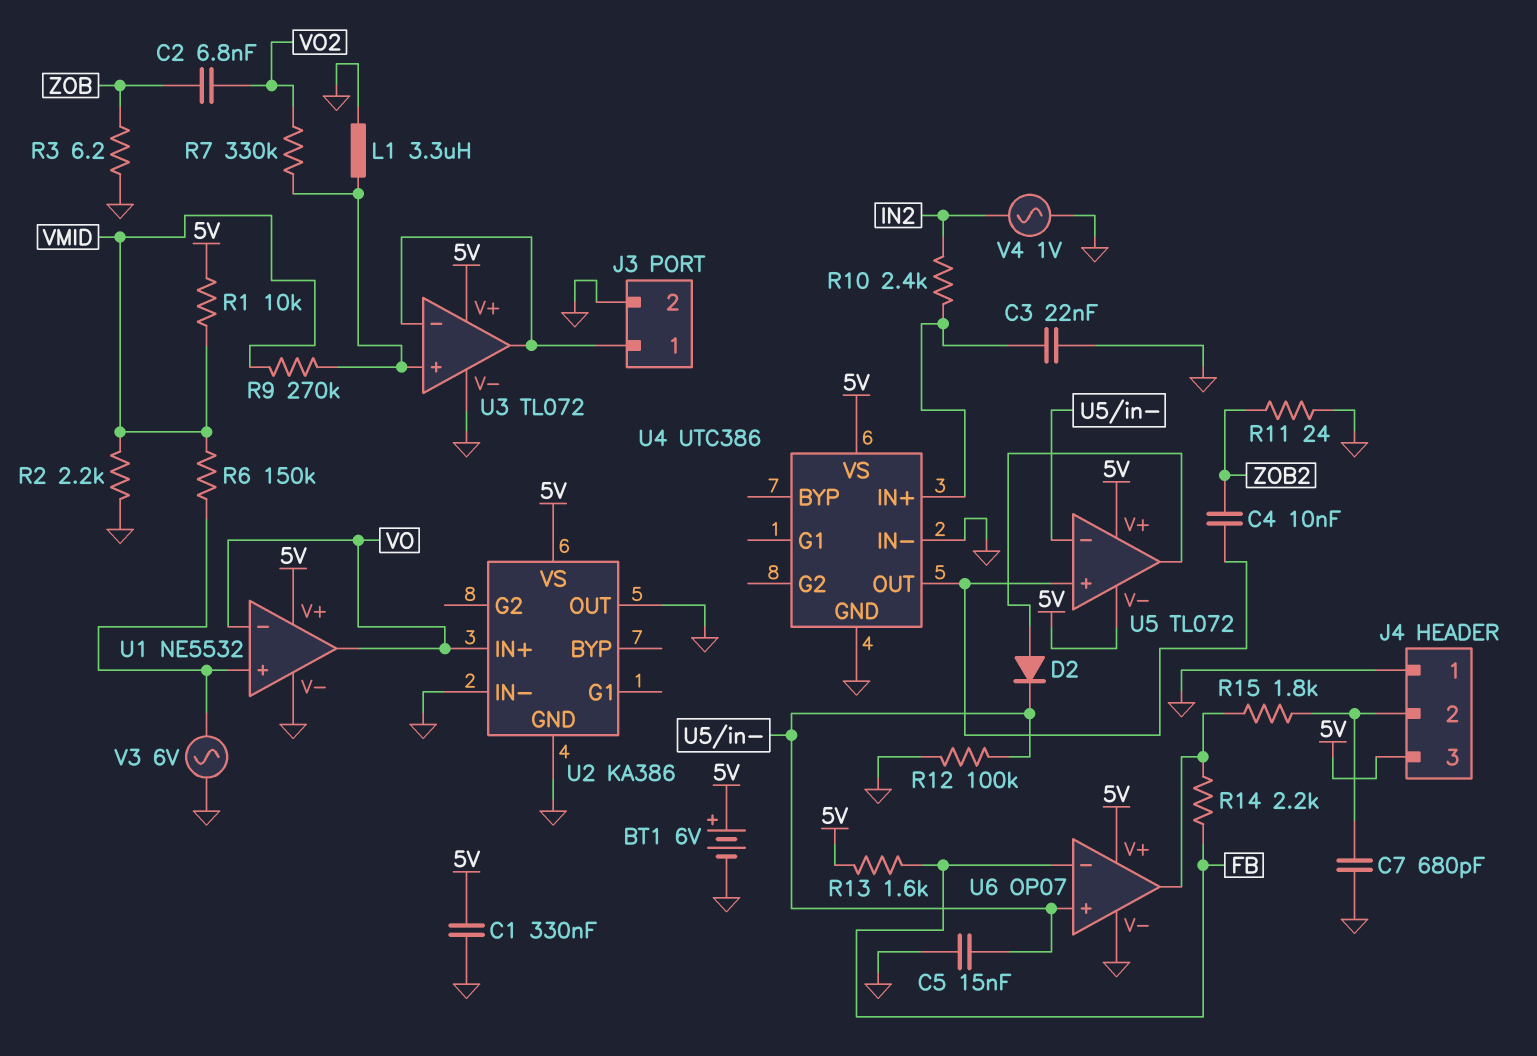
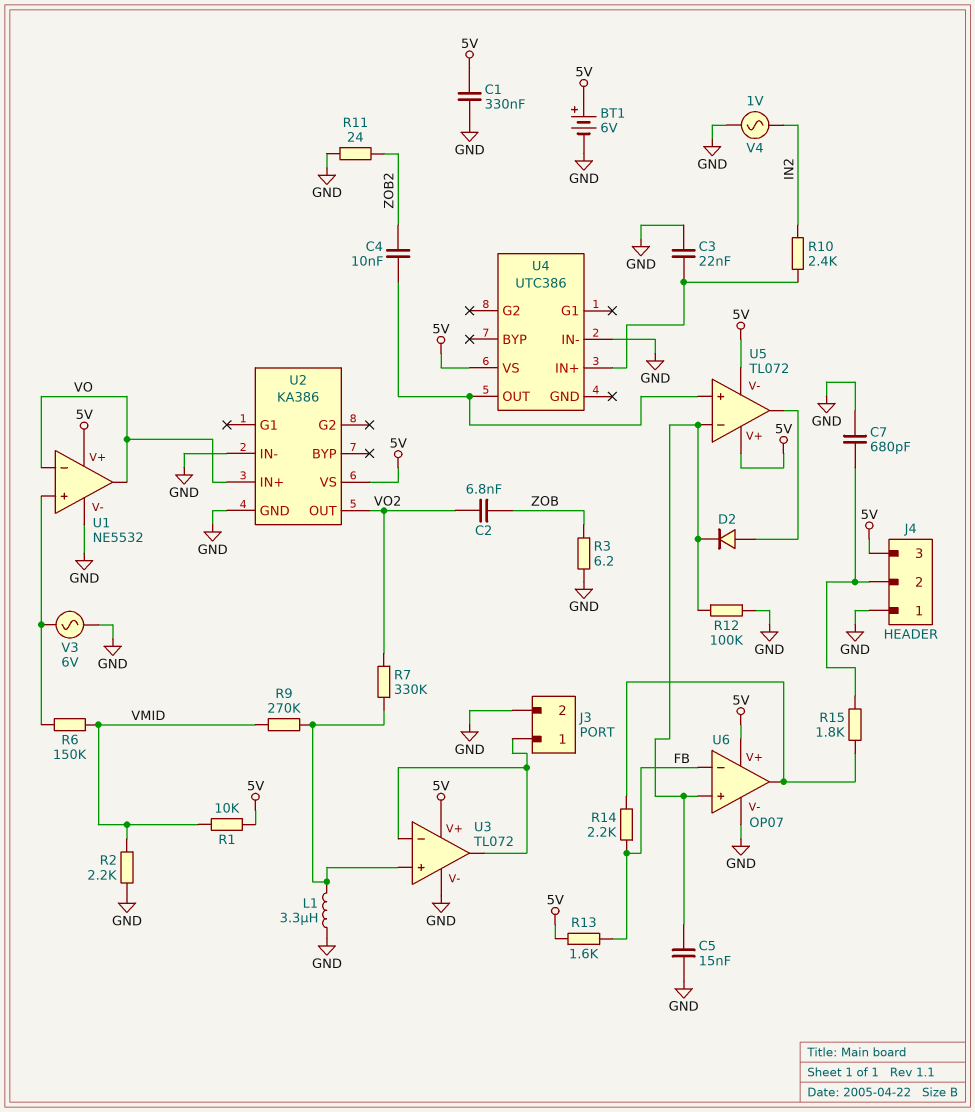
U2 pin OUT: GND -> VO2
U4 pin GND: GND -> none

